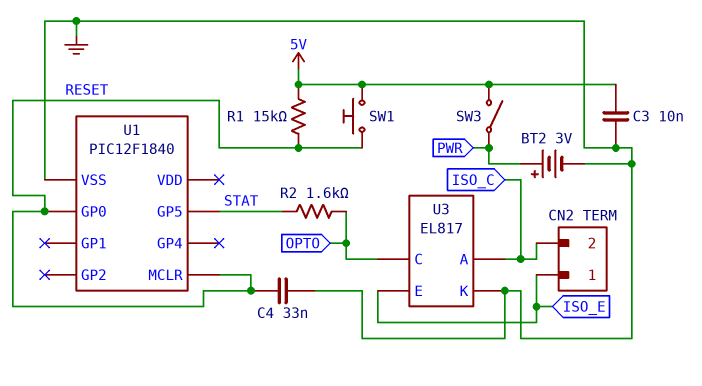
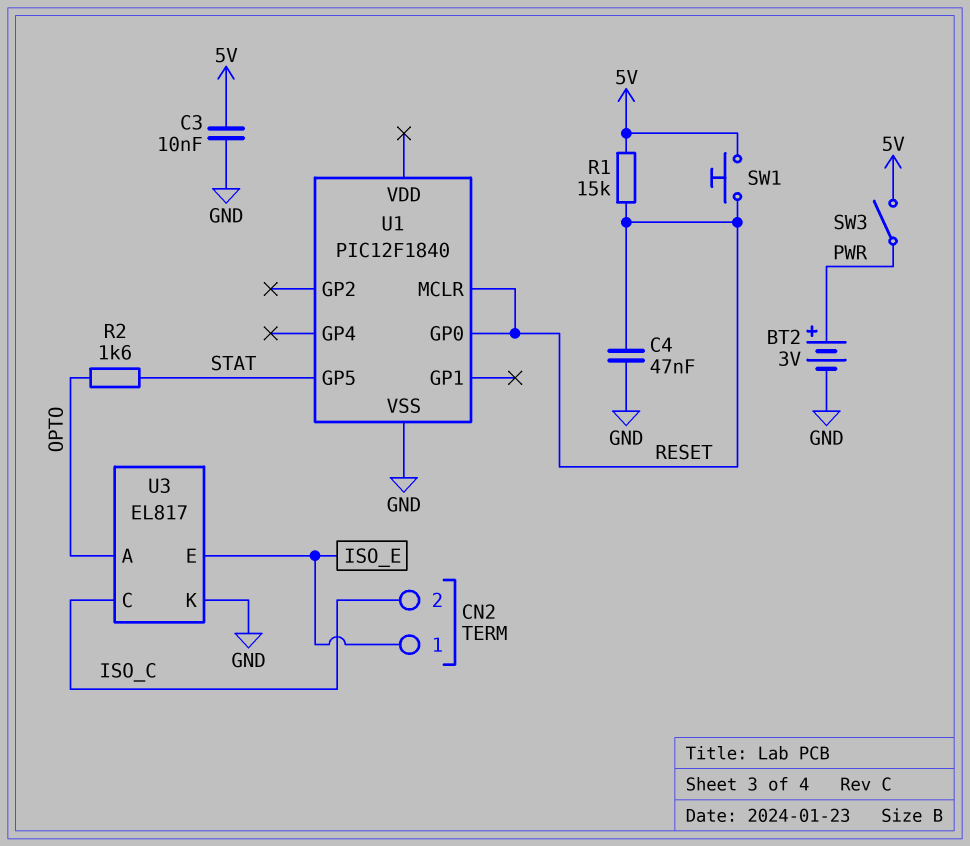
C4: 33nF (GND, RESET) -> 47nF (GND, RESET)
U3 pin A: ISO_C -> OPTO
U3 pin C: OPTO -> ISO_C

